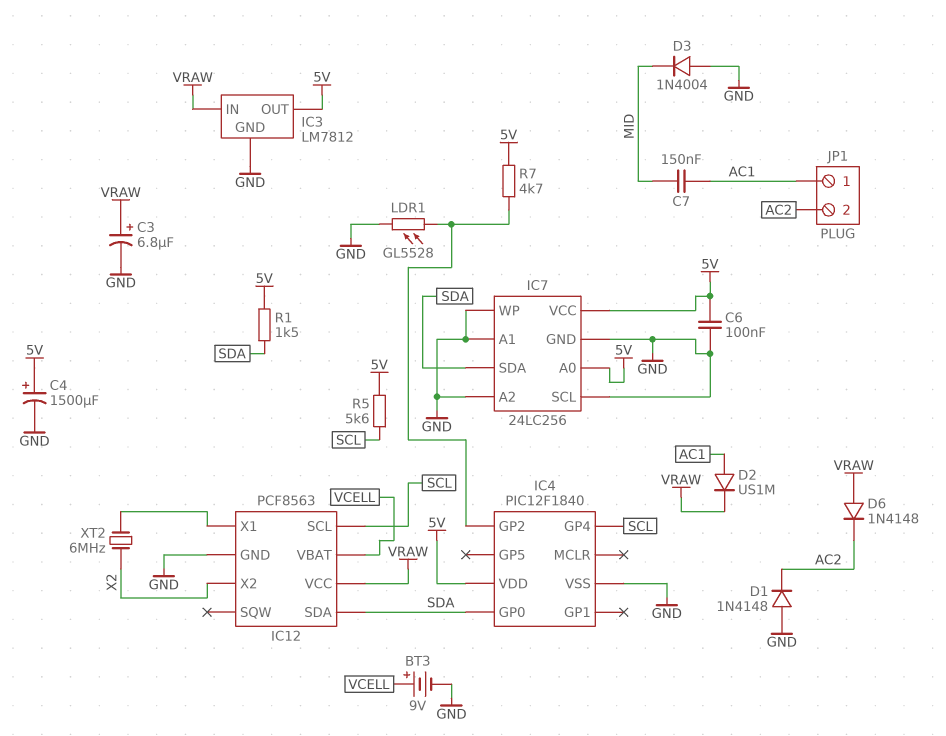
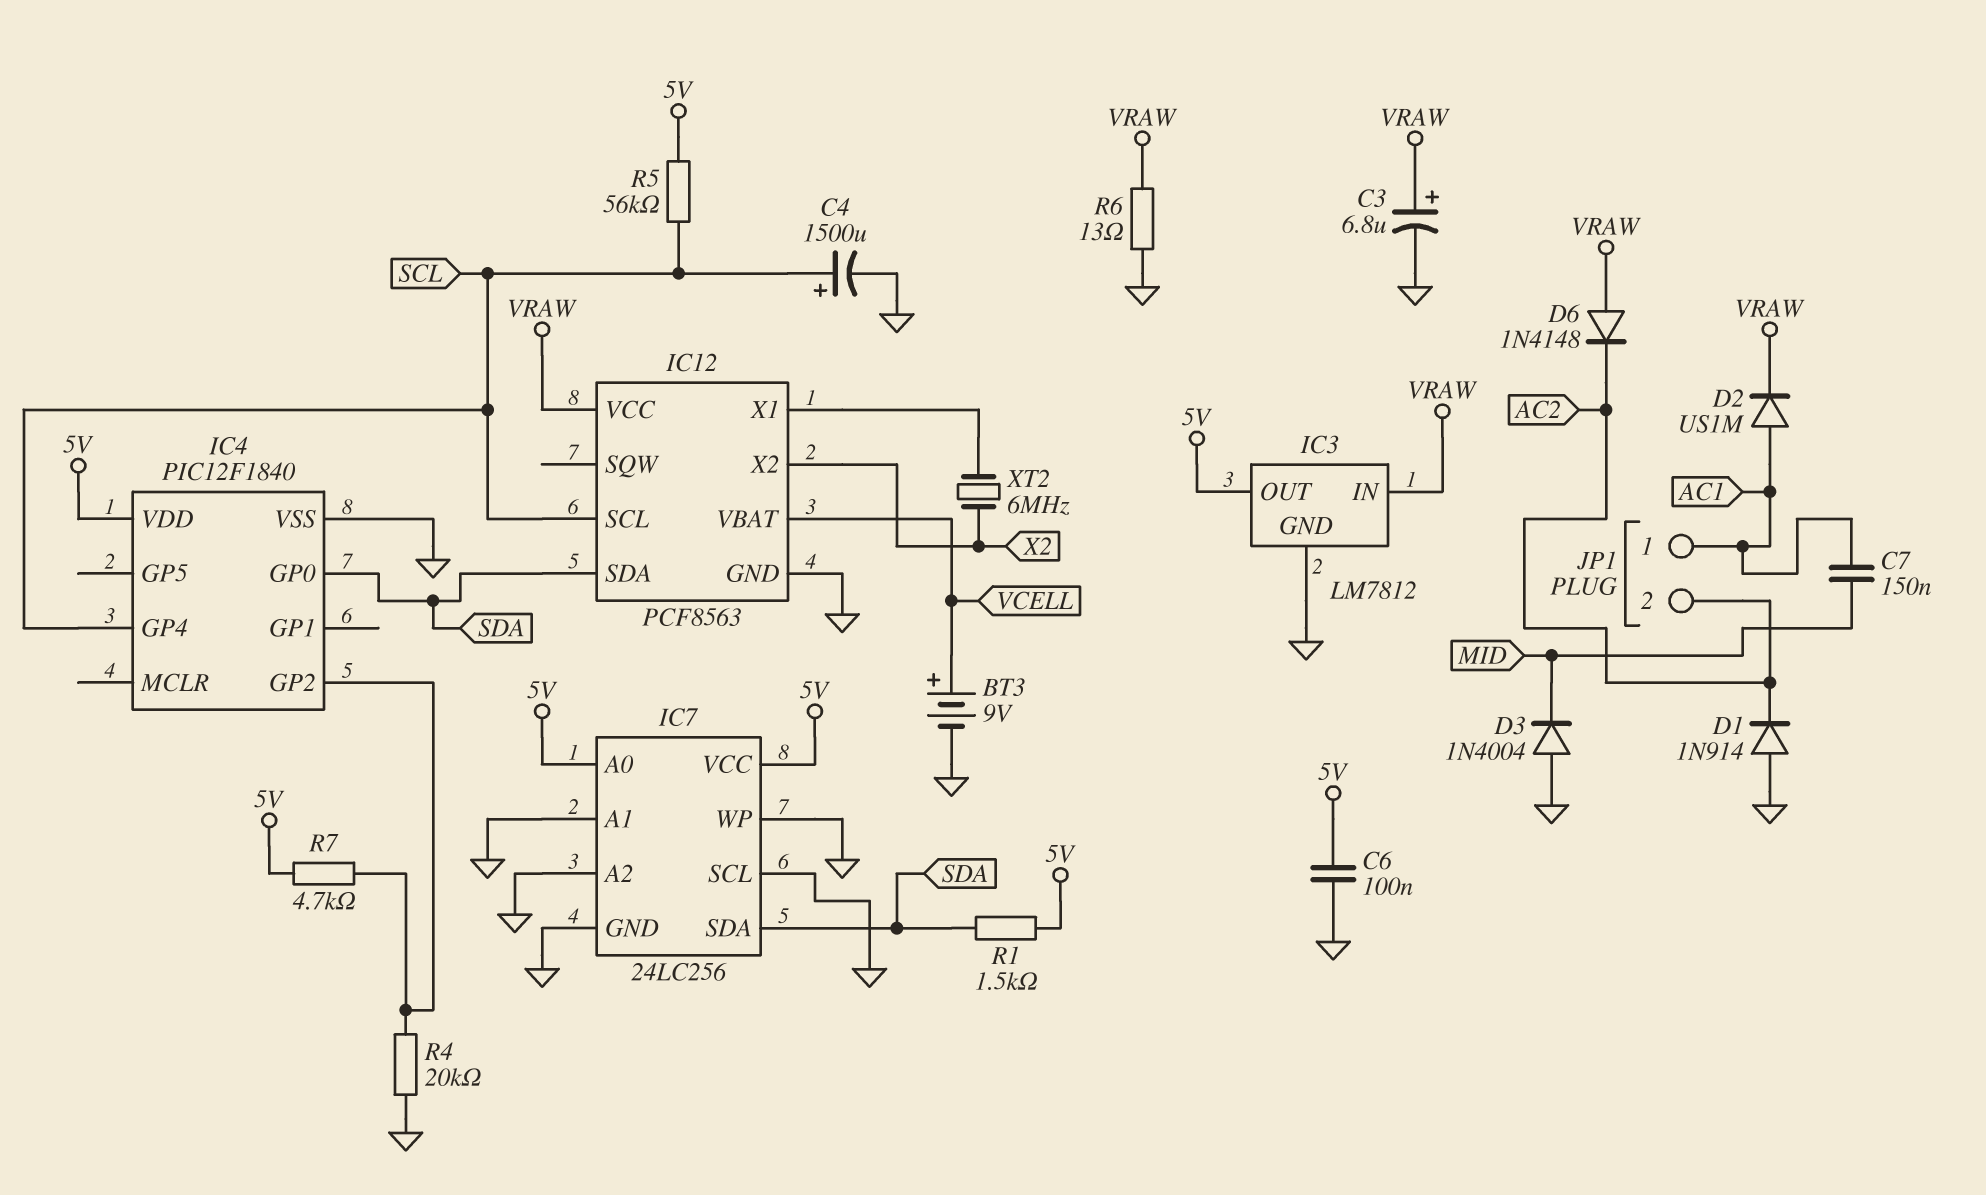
C4: 1500uF (plus 5V, minus GND) -> 1500uF (plus SCL, minus GND)
D1: diode 1N4148 (A GND, K AC2) -> diode 1N914 (A GND, K AC2)
LDR1: GL5528 (GND, IC4/GP2) -> none
R4: none -> 20k (GND, IC4/GP2)
R5: 5.6k (5V, SCL) -> 56k (5V, SCL)
R6: none -> 13 (GND, VRAW)

